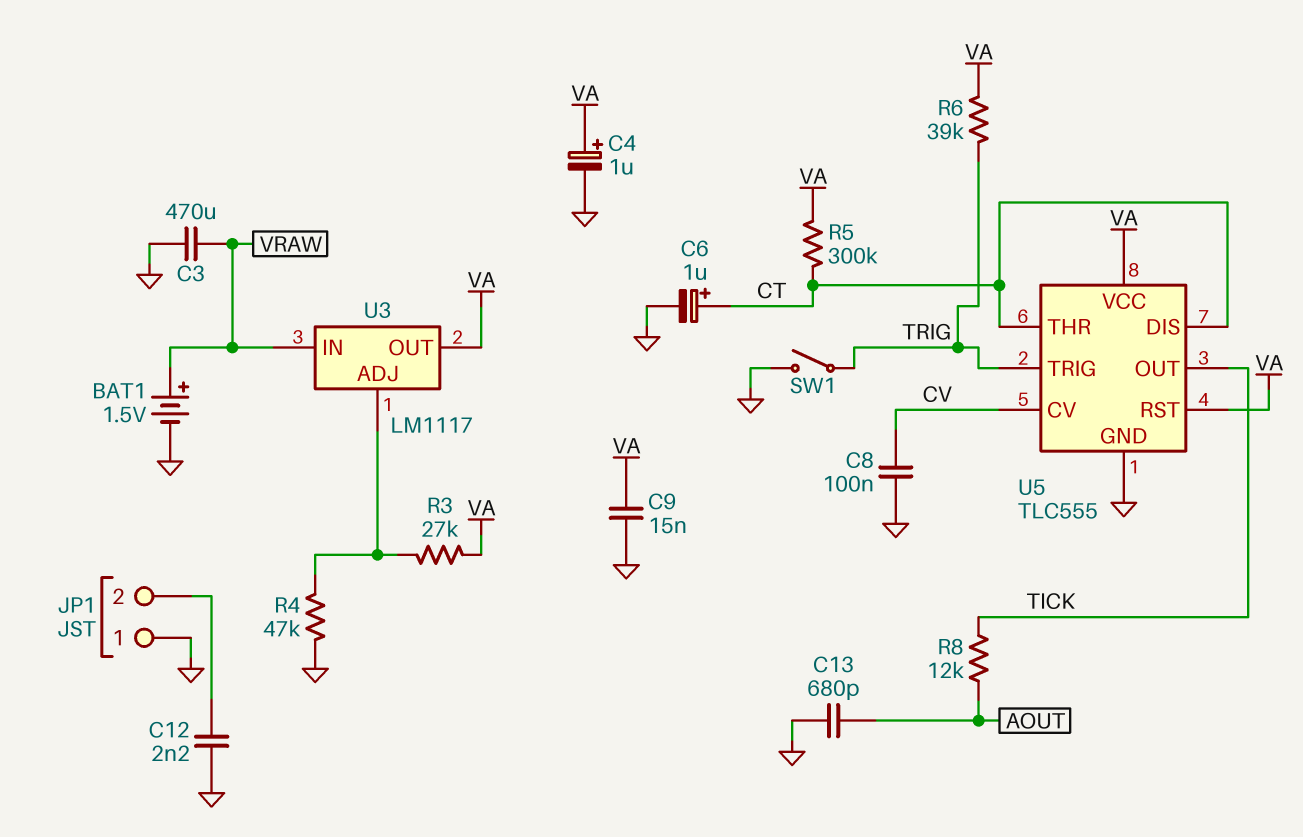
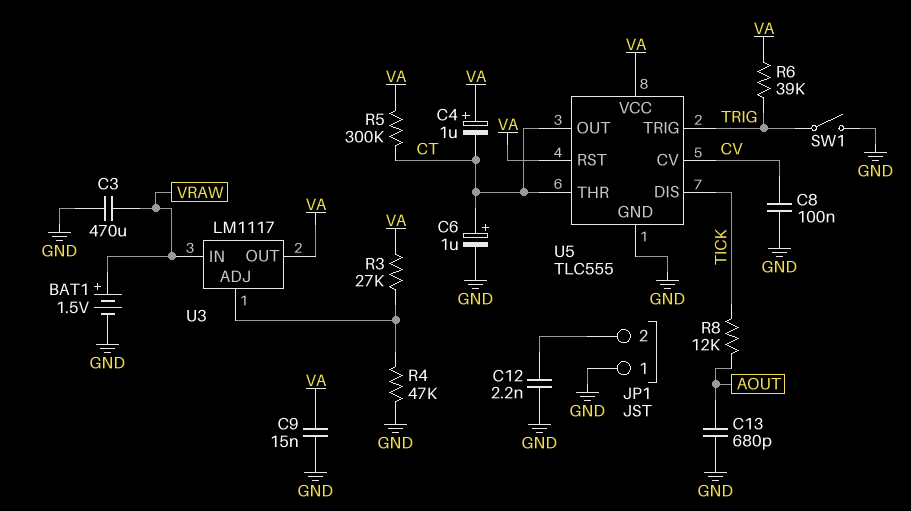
C4: 1uF (plus VA, minus GND) -> 1uF (plus VA, minus CT)
U5 pin DIS: CT -> TICK
U5 pin OUT: TICK -> CT

